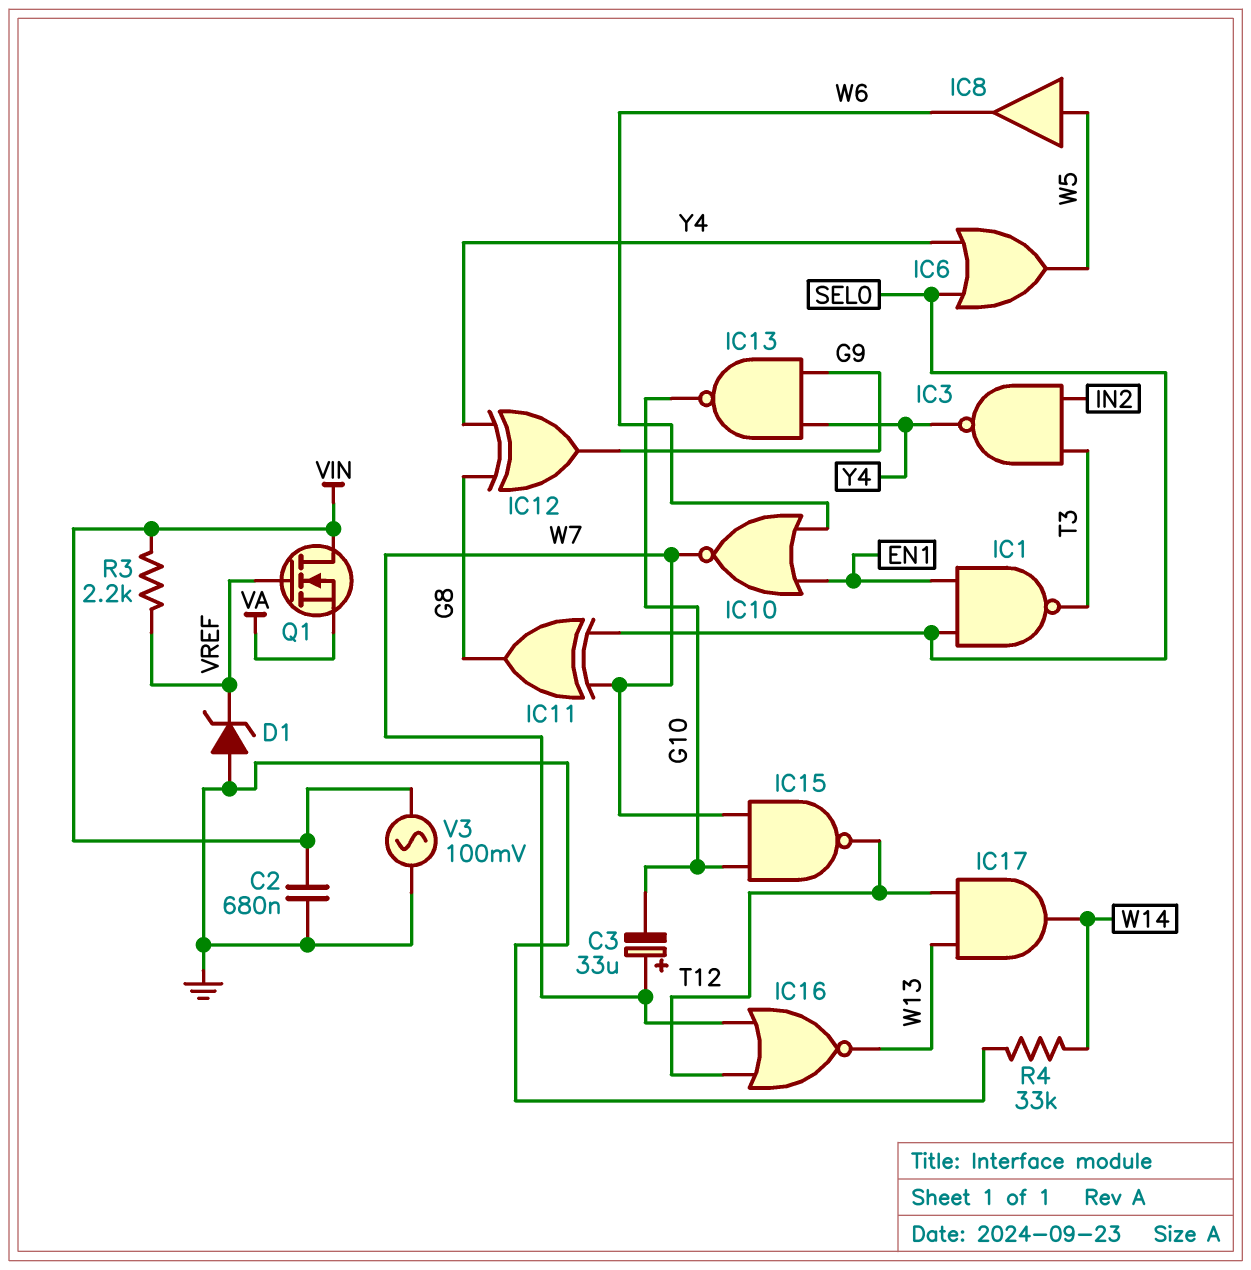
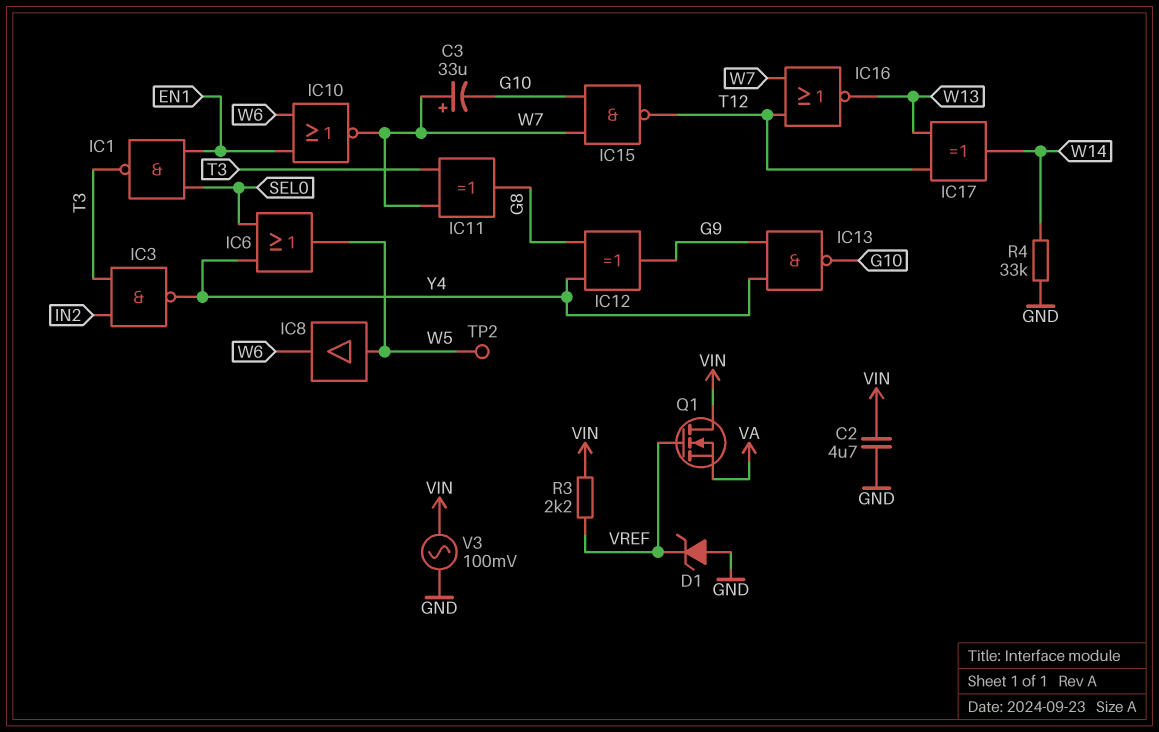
C2: 680nF (GND, VIN) -> 4.7uF (GND, VIN)
IC11: XOR (in SEL0, in W7, out G8) -> XOR (in T3, in W7, out G8)
IC17: AND (in T12, in W13, out W14) -> XOR (in T12, in W13, out W14)
TP2: none -> test point (W5)

